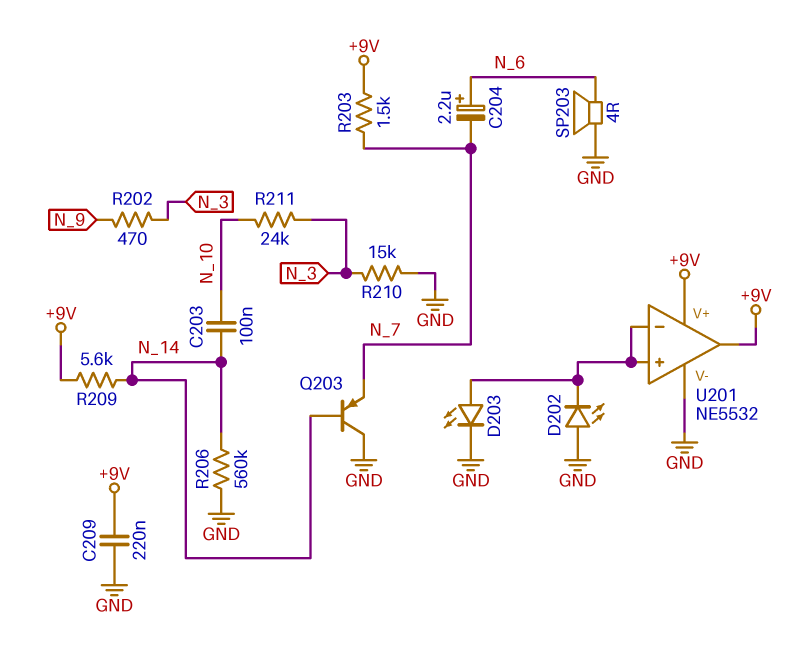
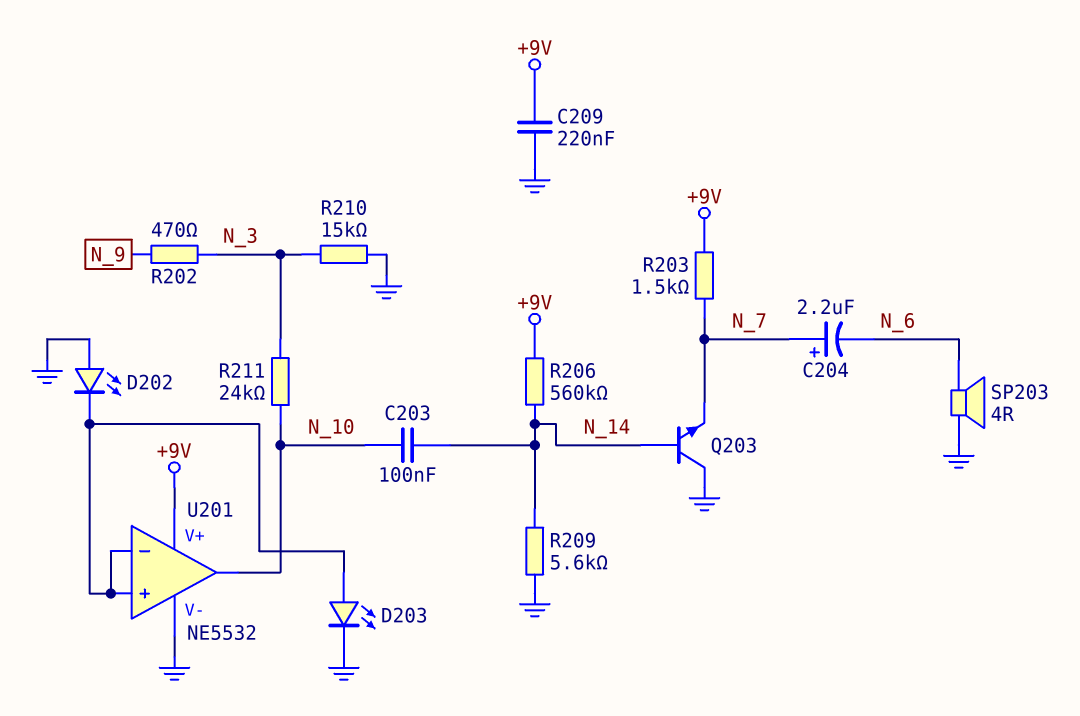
C204: 2.2uF (plus N_6, minus N_7) -> 2.2uF (plus N_7, minus N_6)
Q203: PNP (B N_14, C GND, E N_7) -> NPN (B N_14, C GND, E N_7)
R206: 560k (GND, N_14) -> 560k (+9V, N_14)
R209: 5.6k (+9V, N_14) -> 5.6k (GND, N_14)
U201 pin out: +9V -> N_10

